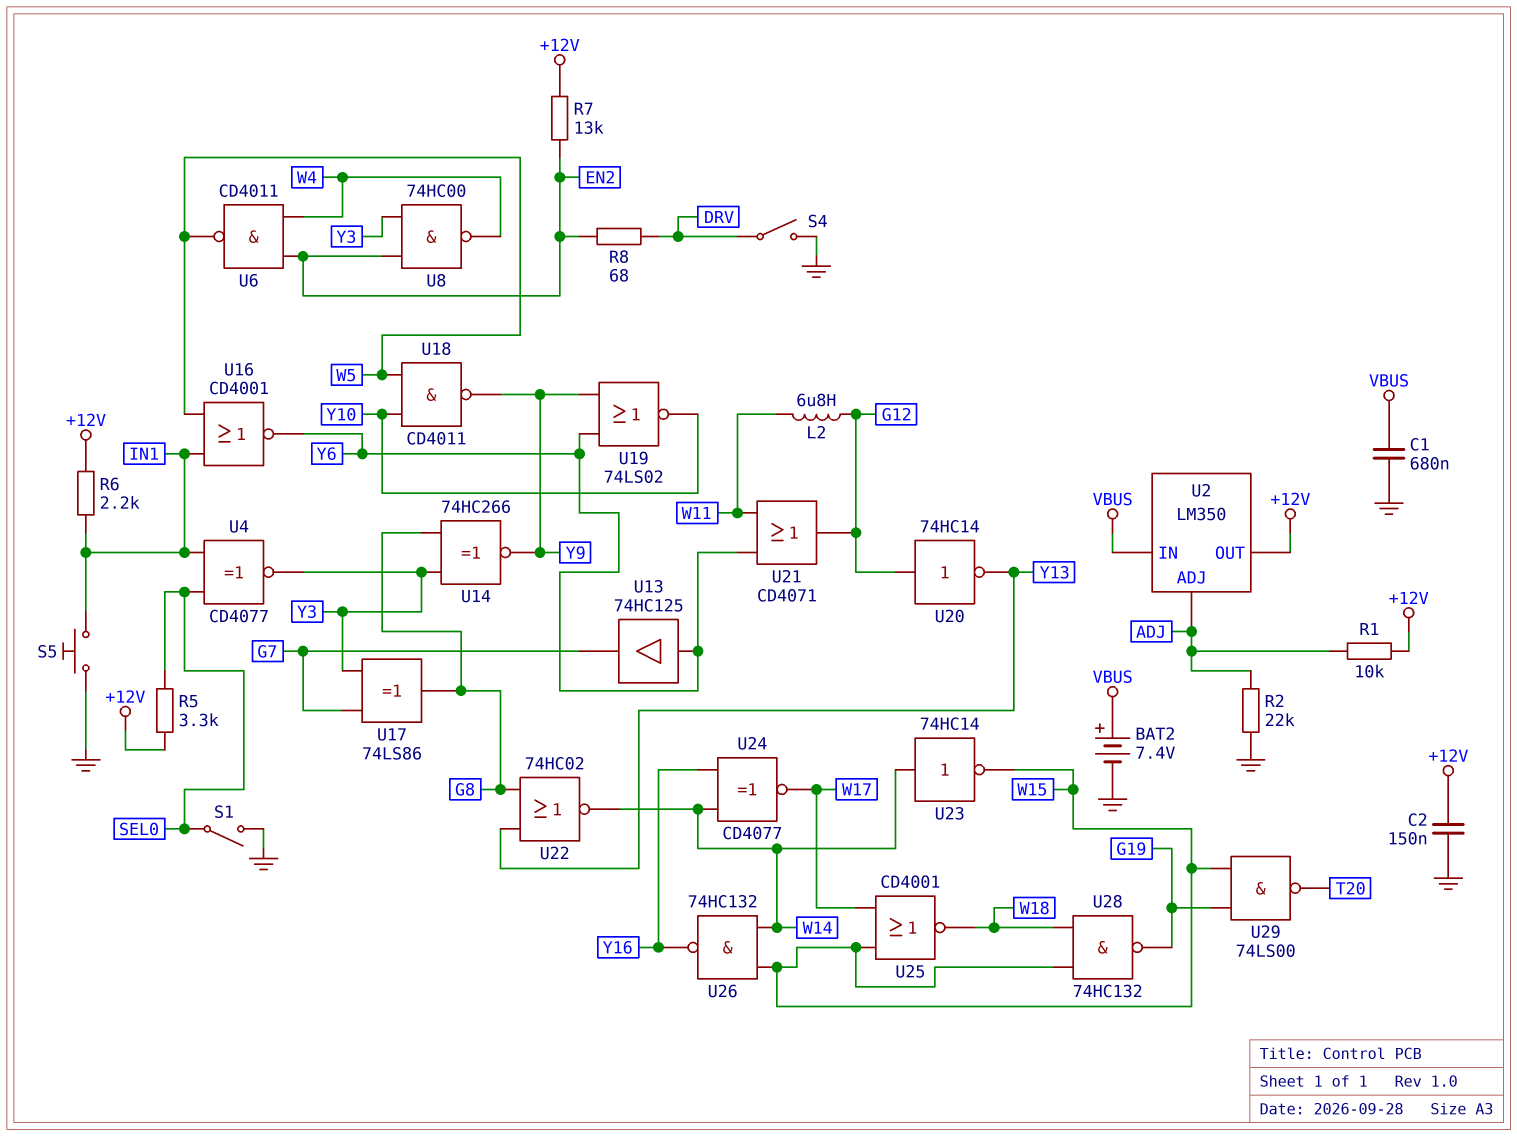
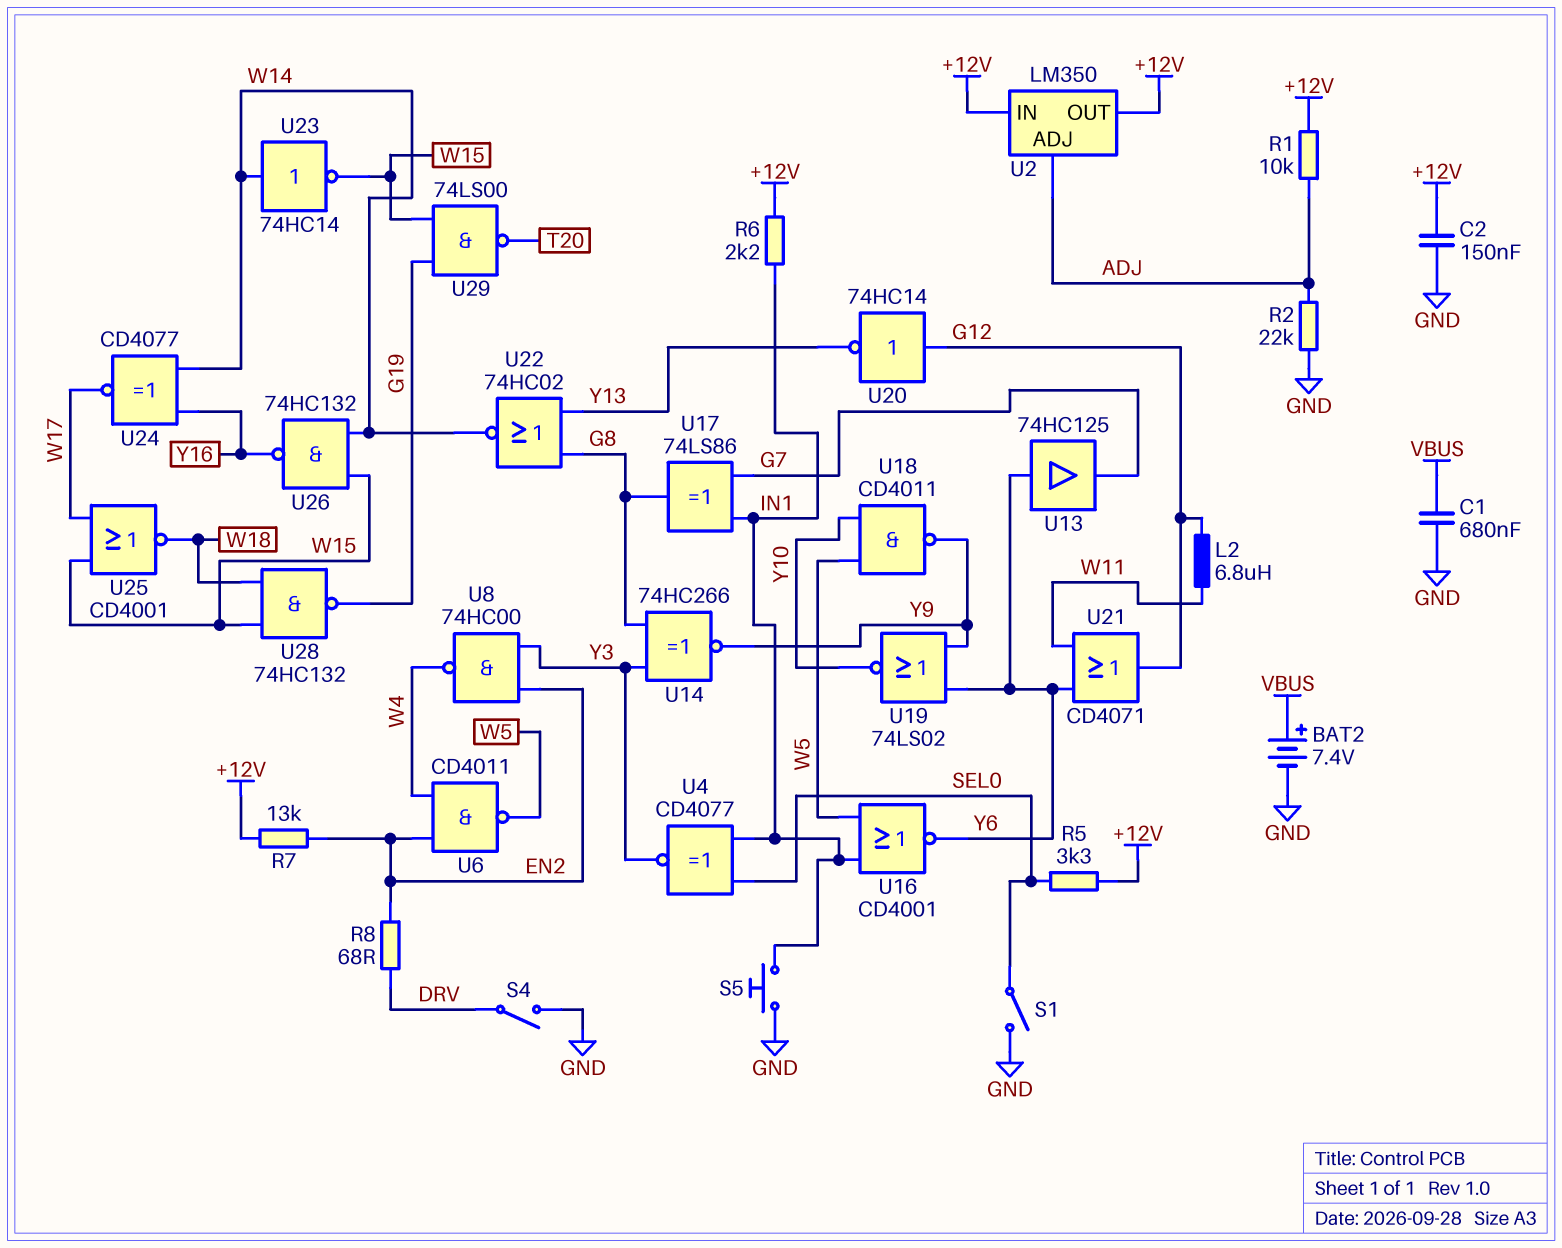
U2 pin IN: VBUS -> +12V
U17: XOR 74LS86 (in G7, in Y3, out G8) -> XOR 74LS86 (in G7, in IN1, out G8)

